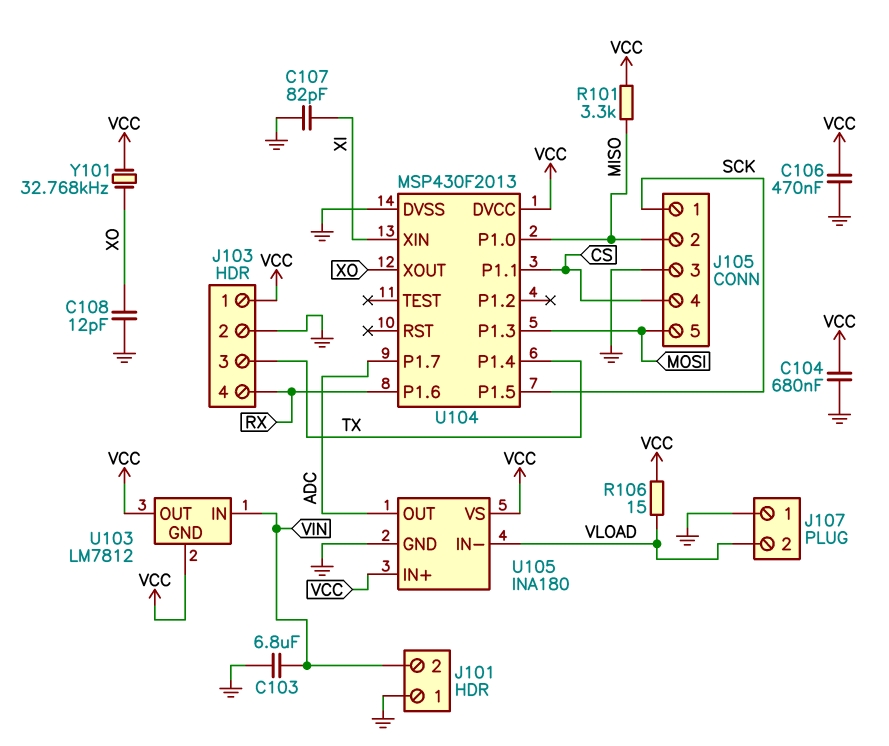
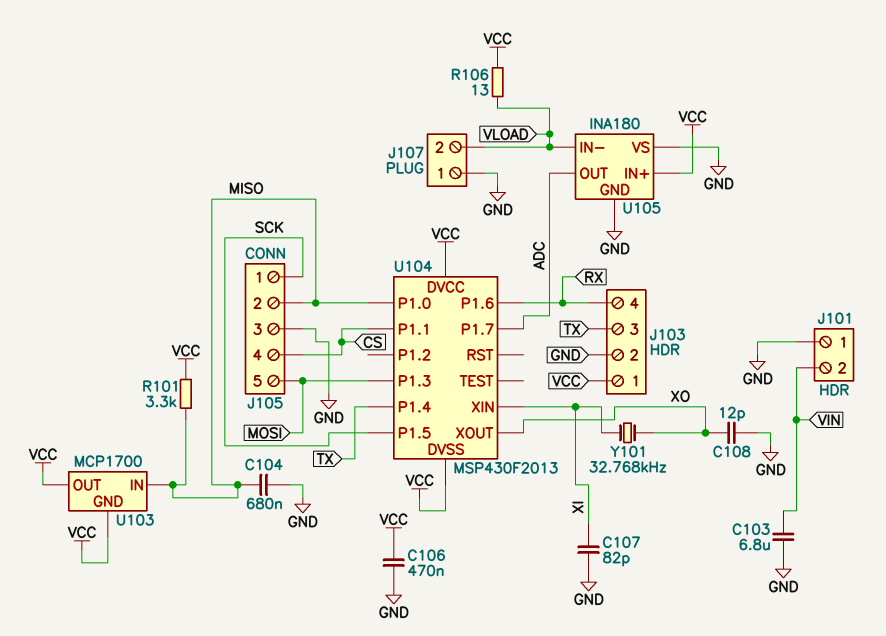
C104: 680nF (GND, VCC) -> 680nF (GND, MISO)
R106: 15 (VCC, VLOAD) -> 13 (VCC, VLOAD)
U103: LM7812 -> MCP1700
U103 pin IN: VIN -> MISO
U104 pin DVSS: GND -> VCC
U105 pin VS: VCC -> GND
Y101: 32.768kHz (VCC, XO) -> 32.768kHz (XI, XO)

